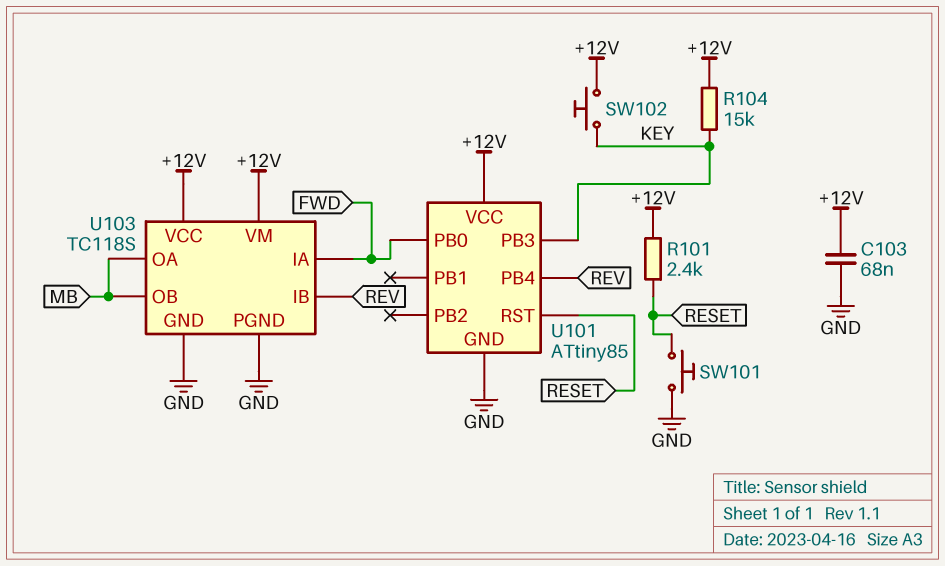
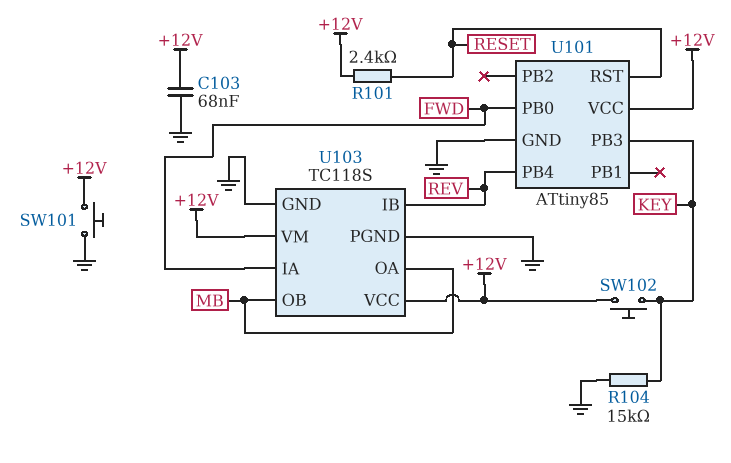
R104: 15k (+12V, KEY) -> 15k (GND, KEY)
SW101: button (GND, RESET) -> button (+12V, GND)

